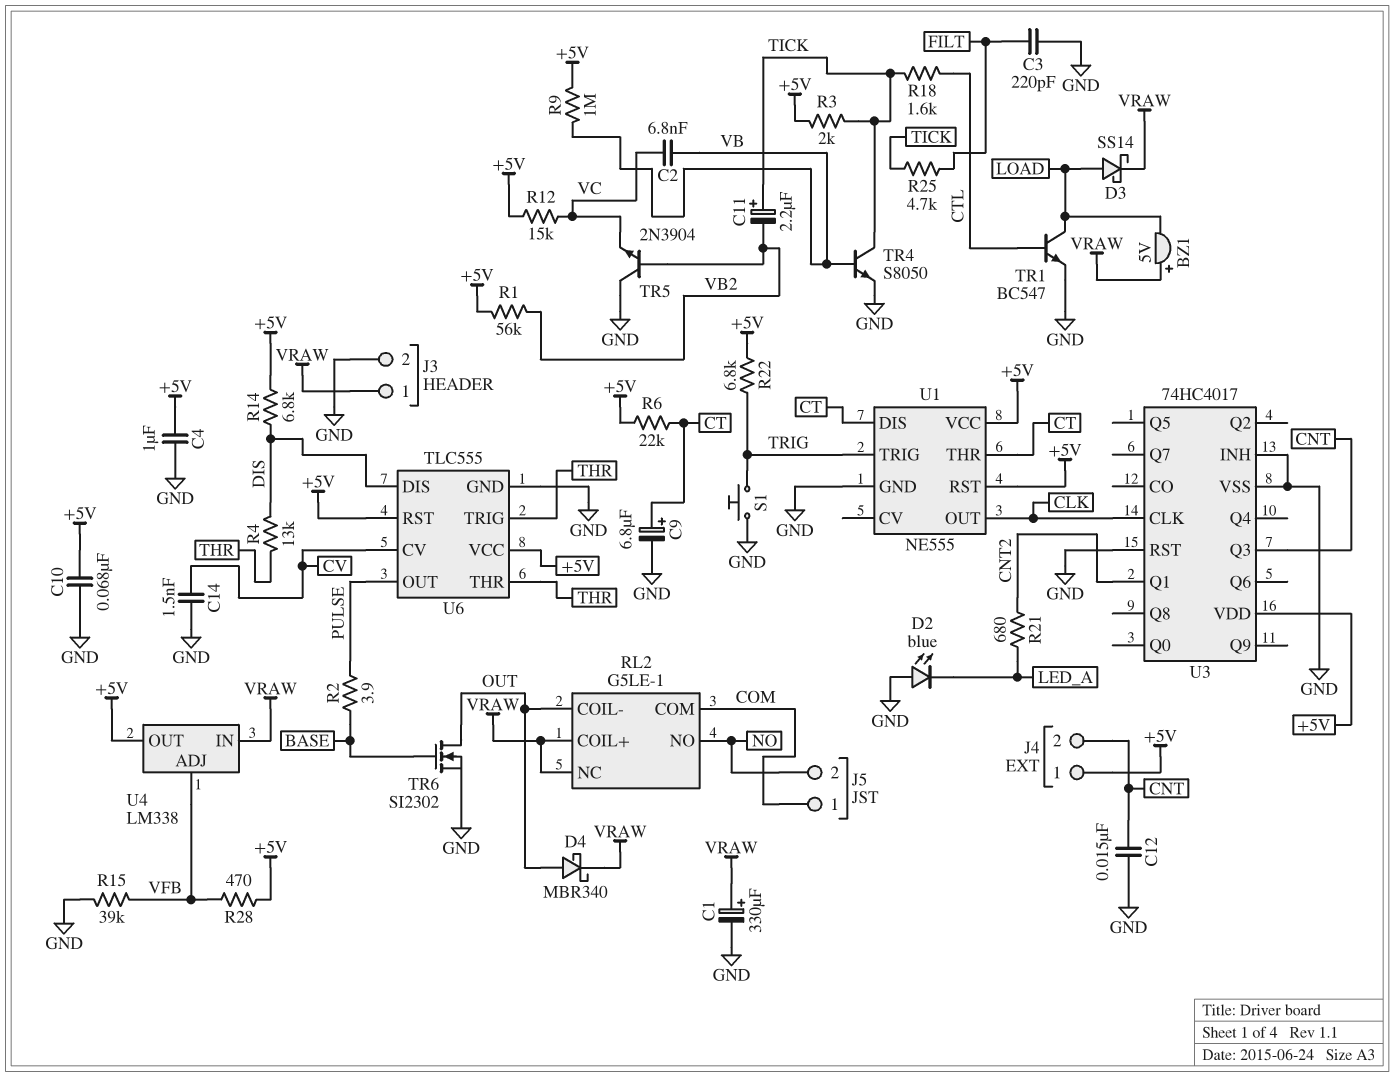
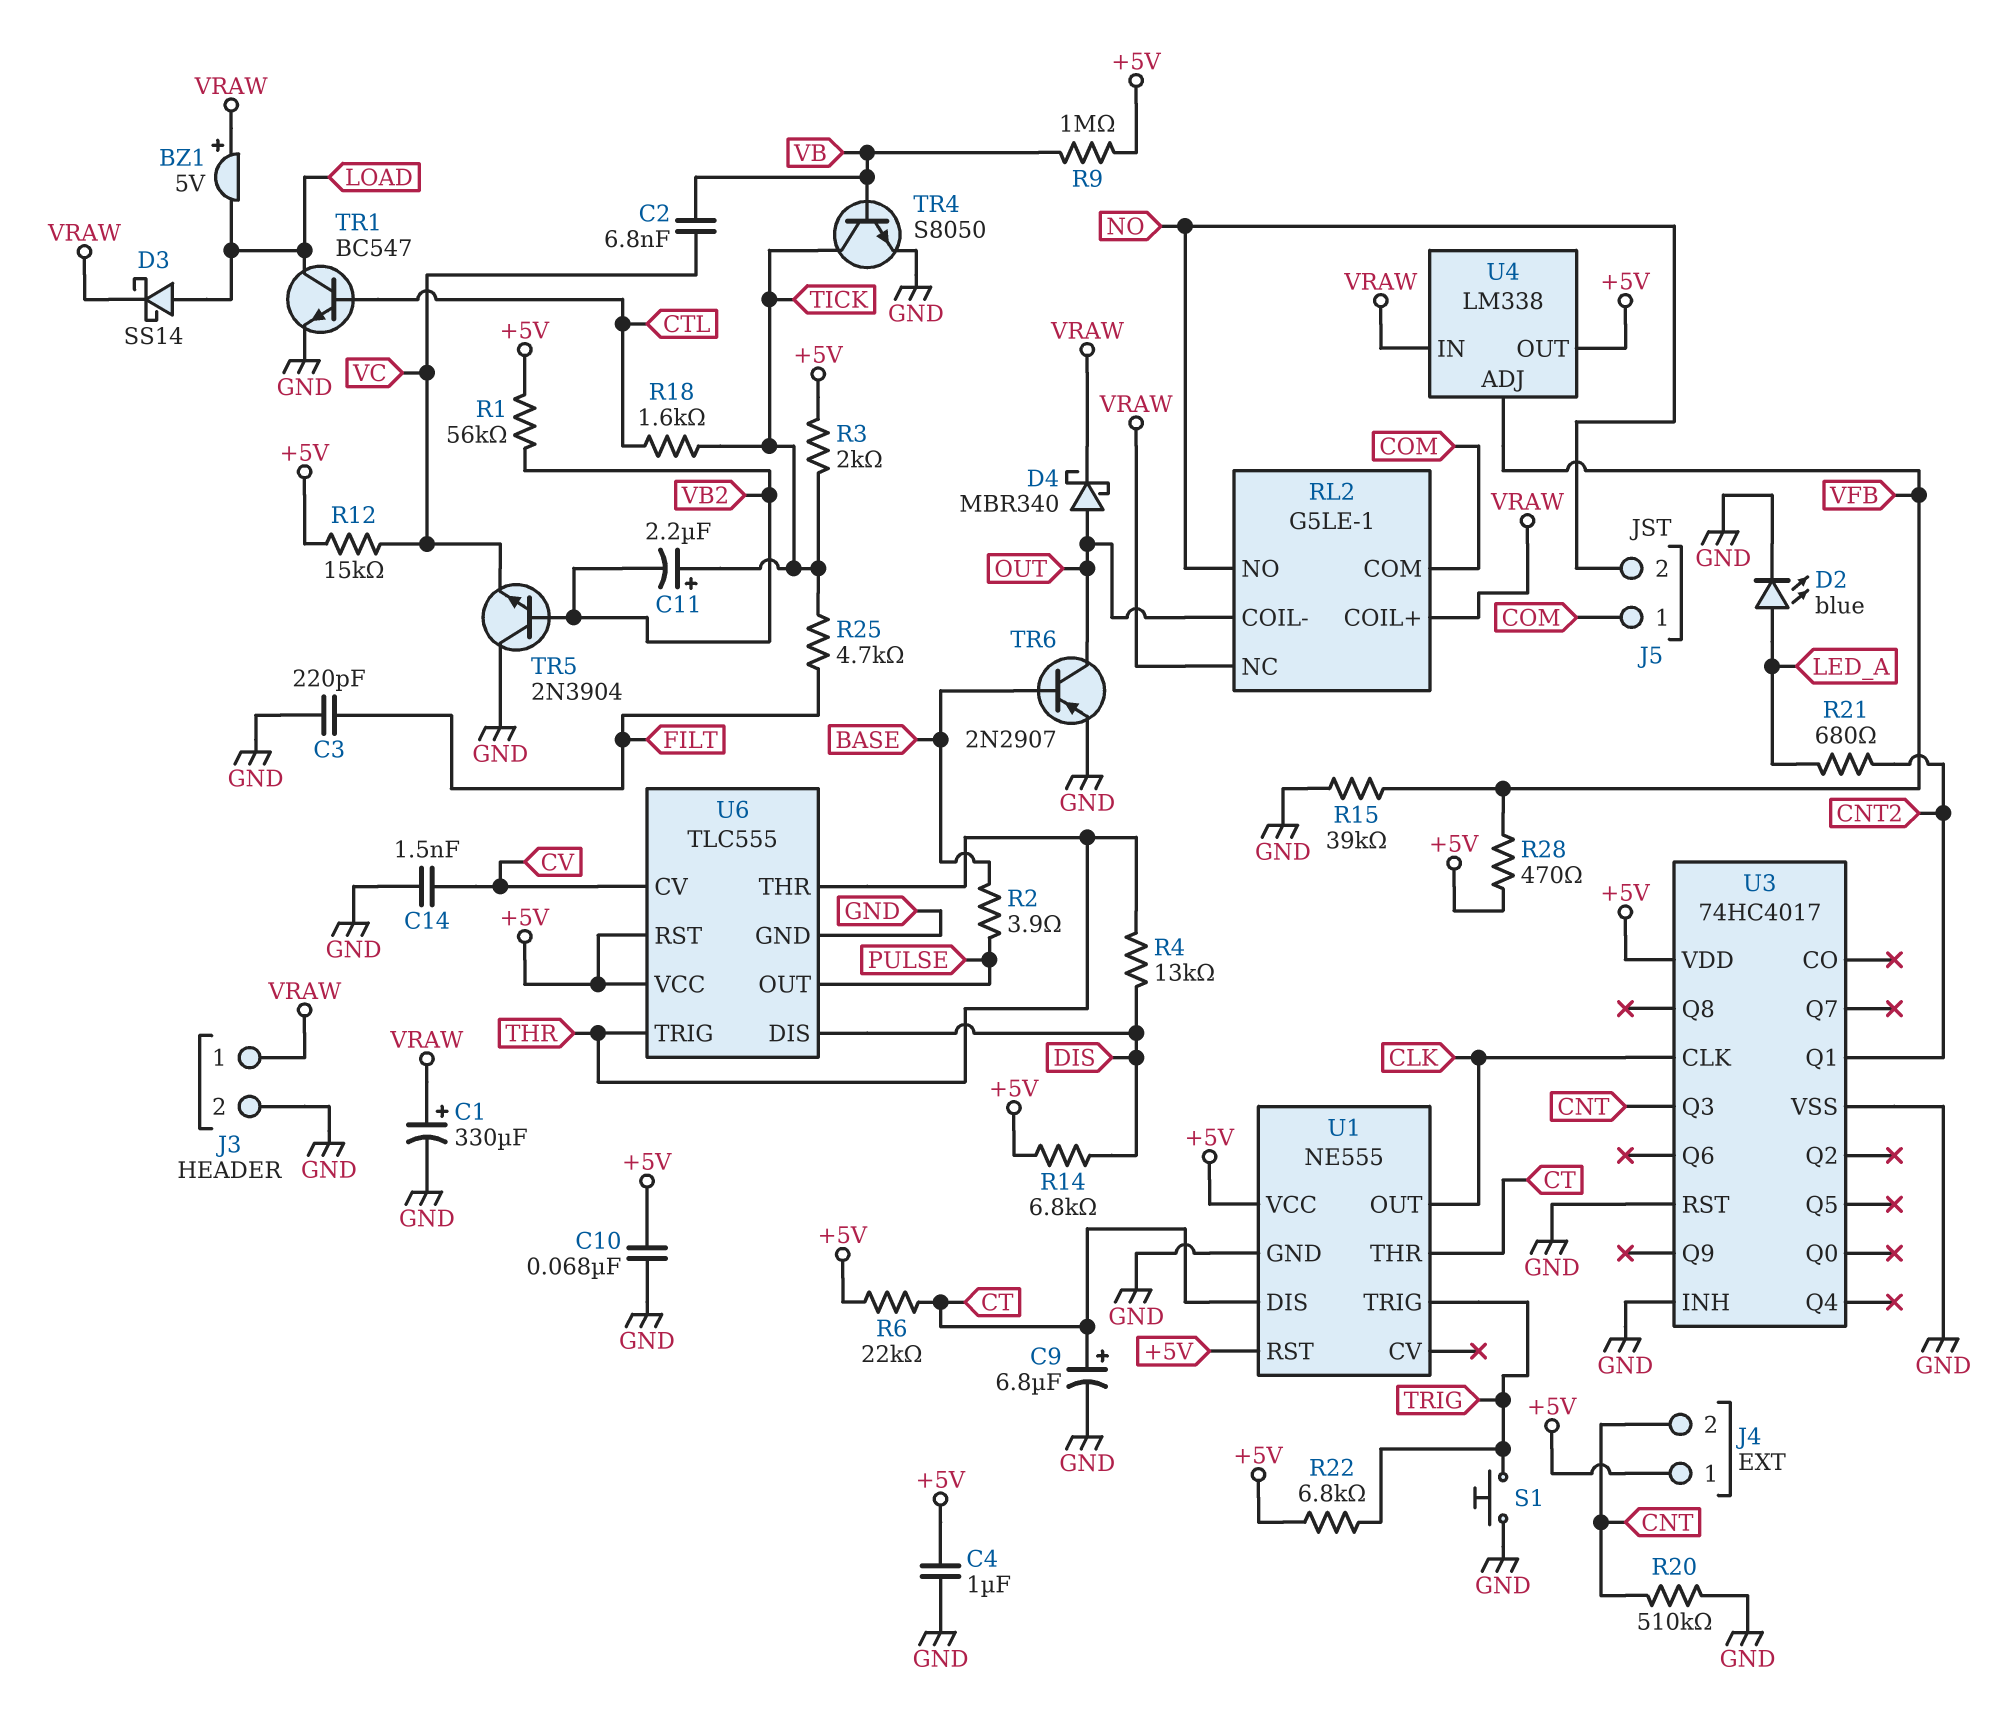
C12: 15nF (CNT, GND) -> none
D2: LED blue (A GND, K LED_A) -> LED blue (A LED_A, K GND)
R20: none -> 510k (CNT, GND)
TR6: NMOS SI2302 (G BASE, D OUT, S GND) -> PNP 2N2907 (B BASE, C OUT, E GND)

